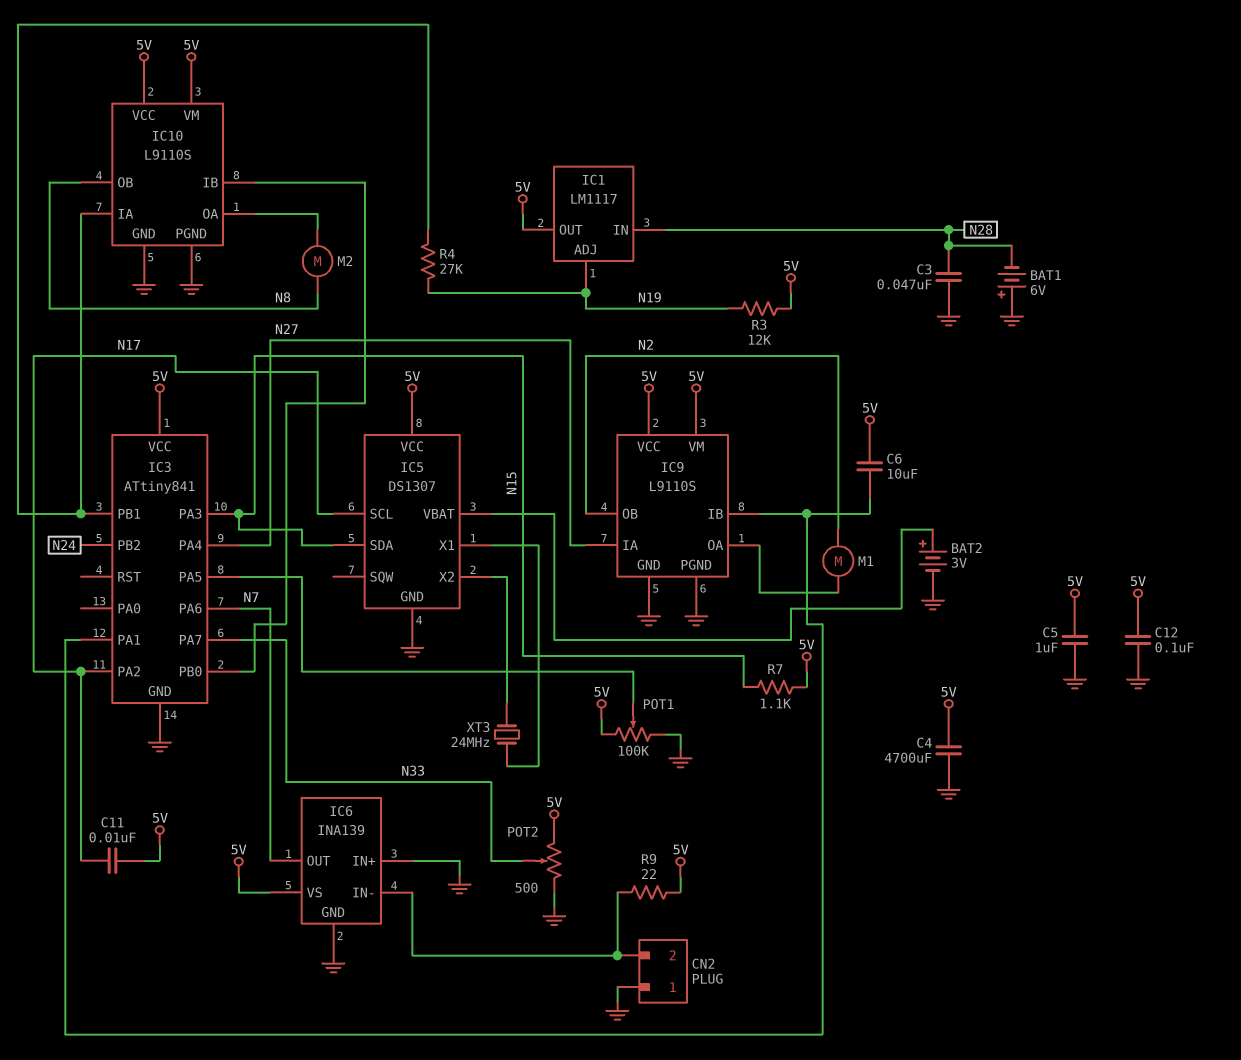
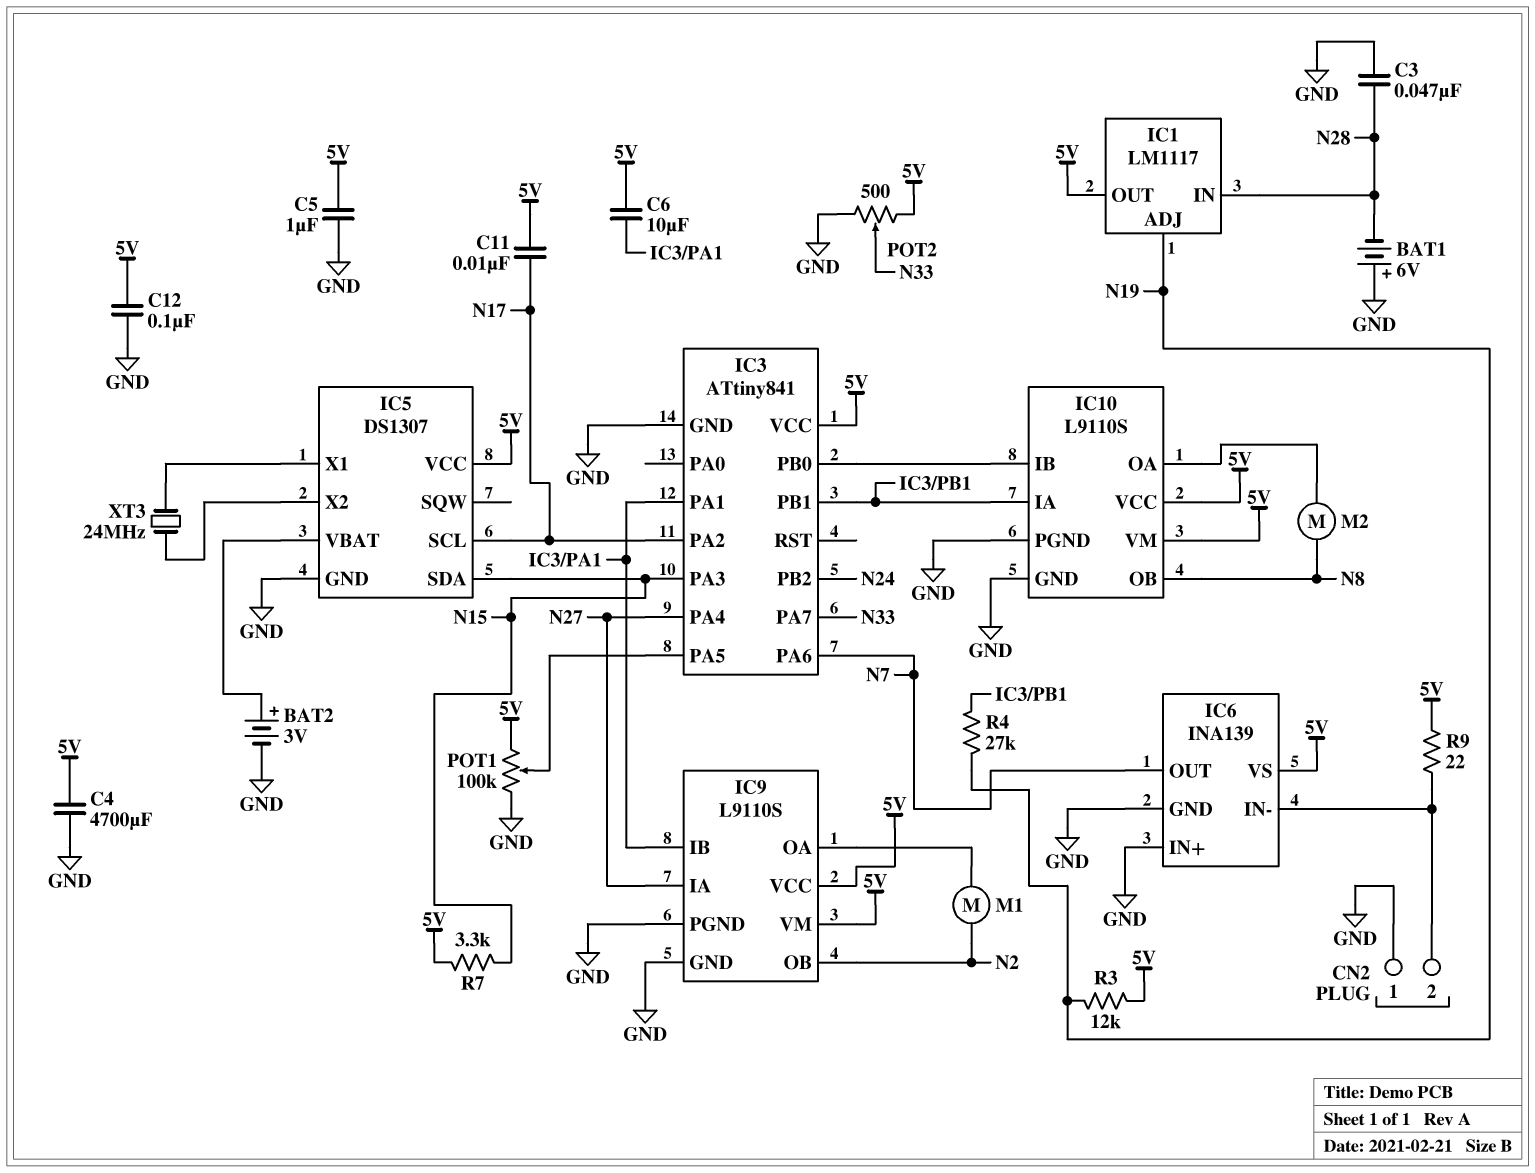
R7: 1.1k (5V, N15) -> 3.3k (5V, N15)

